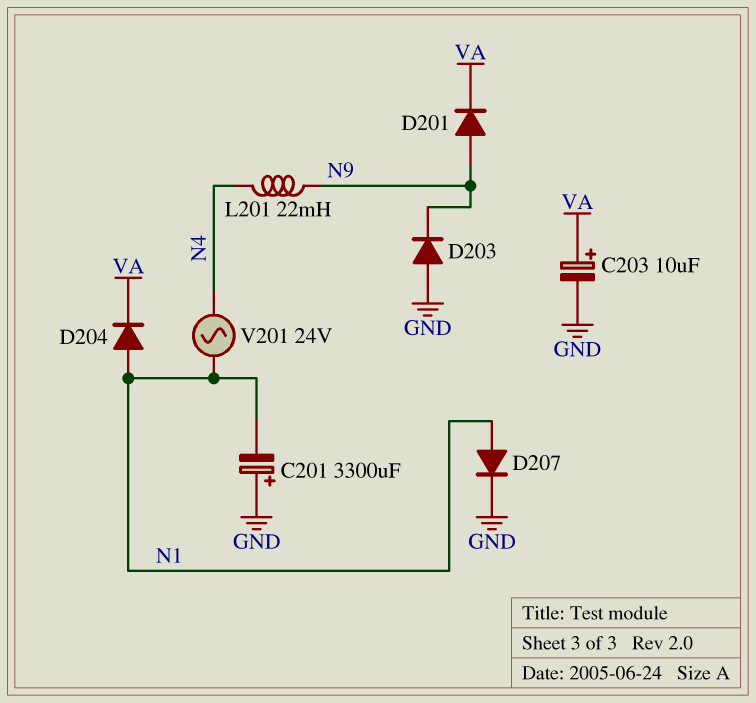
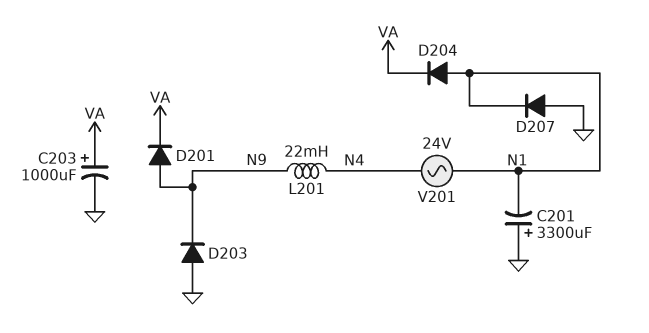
C203: 10uF (plus VA, minus GND) -> 1000uF (plus VA, minus GND)
D207: diode (A N1, K GND) -> diode (A GND, K N1)

